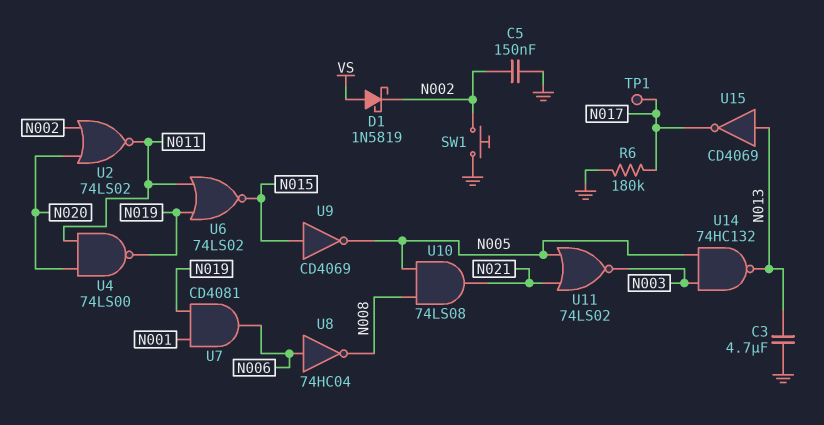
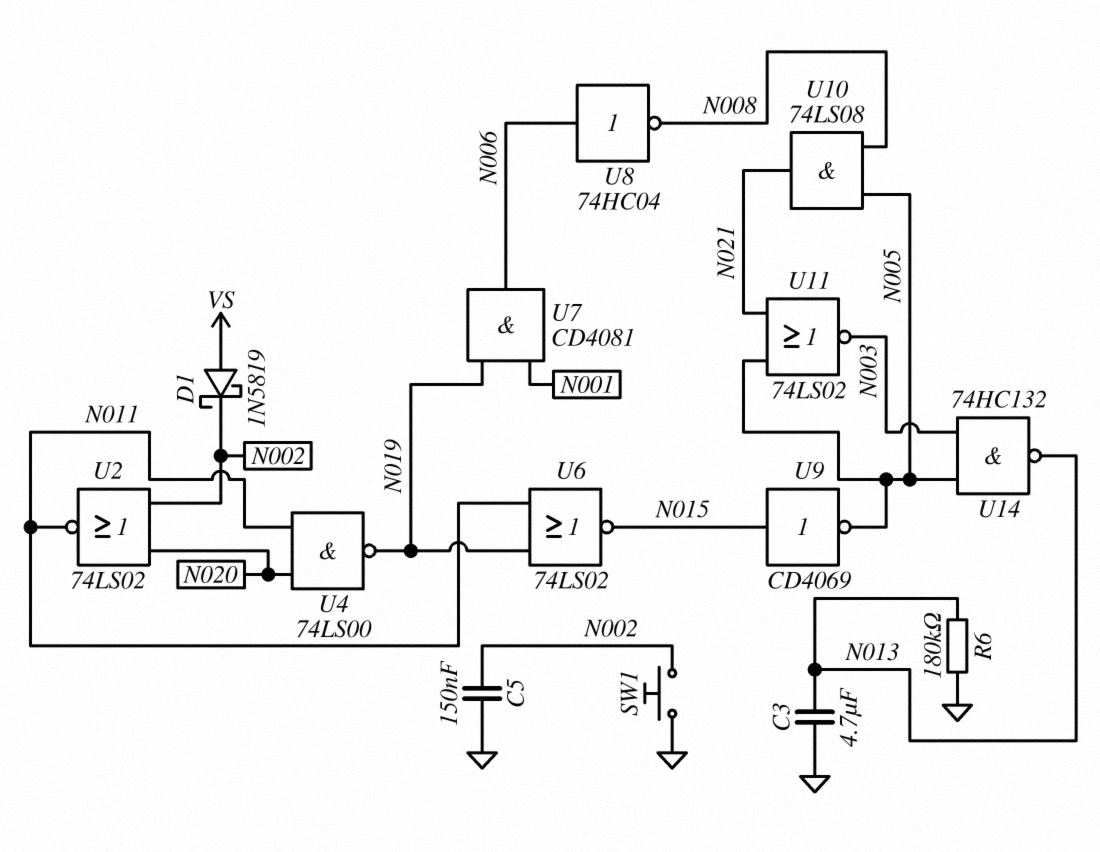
R6: 180k (GND, N017) -> 180k (GND, N013)
TP1: test point (N017) -> none
U15: NOT CD4069 (in N013, out N017) -> none

